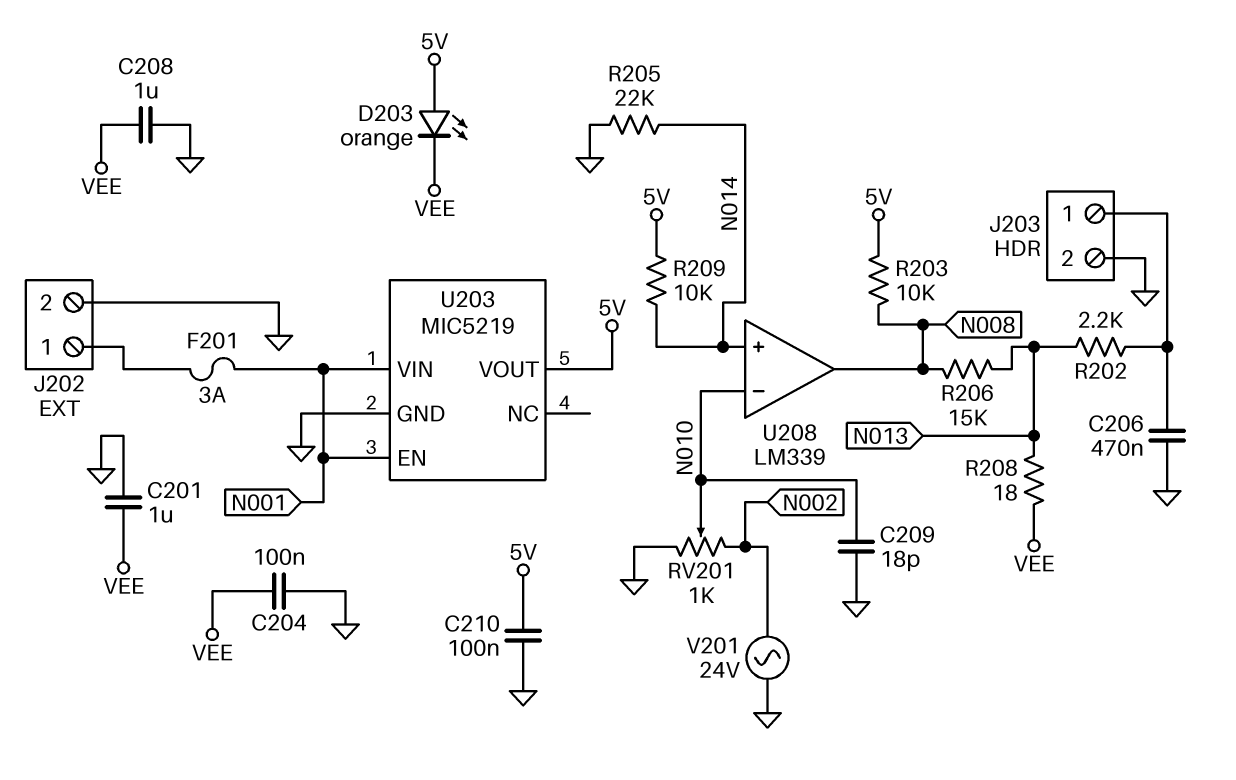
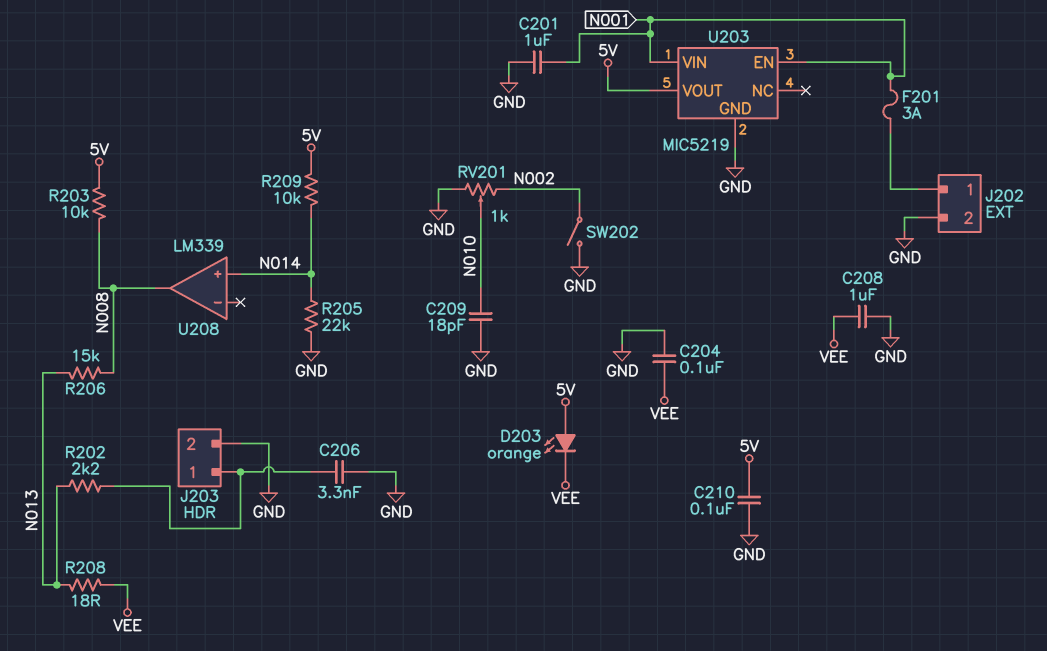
C201: 1uF (GND, VEE) -> 1uF (GND, N001)
C206: 470nF (GND, J203/1) -> 3.3nF (GND, J203/1)
SW202: none -> switch (GND, N002)
U208 pin in-: N010 -> none
V201: AC 24V (GND, N002) -> none

